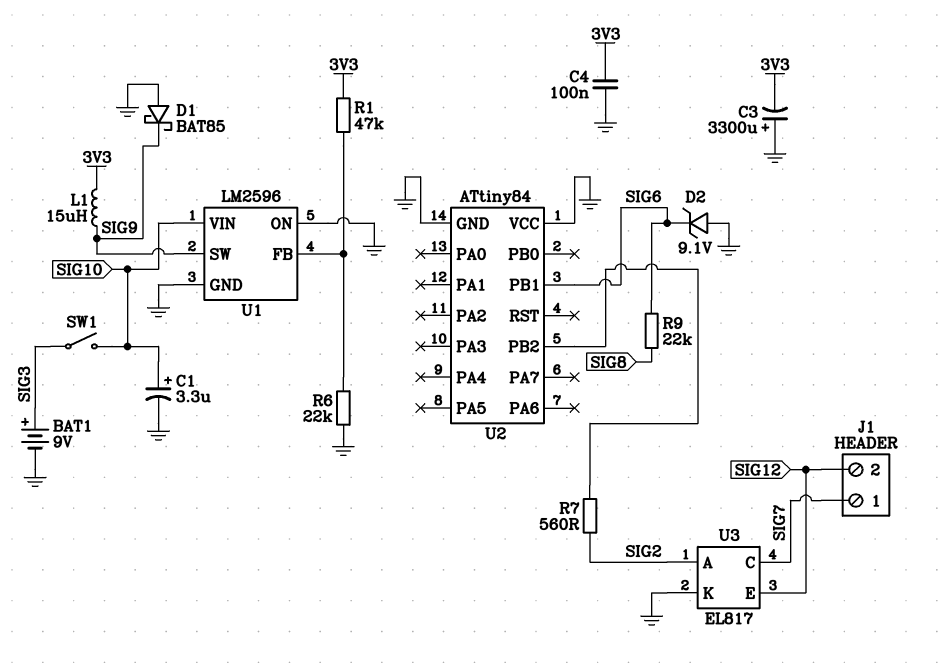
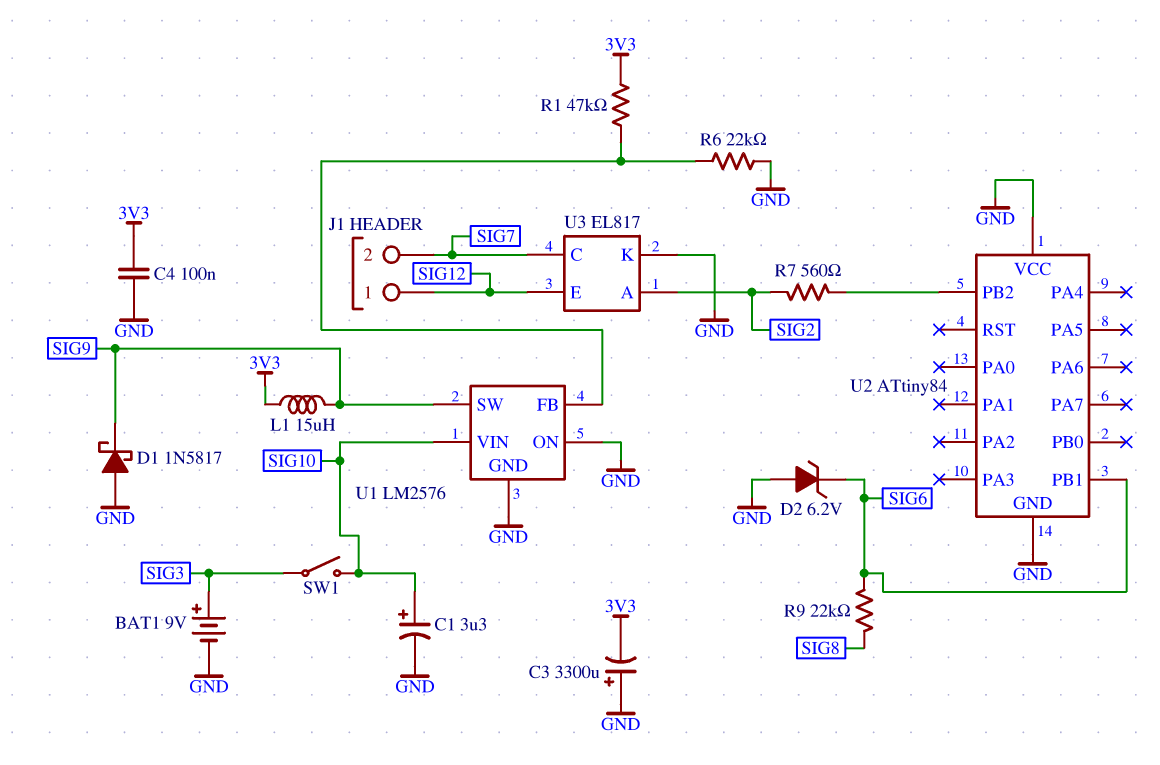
D1: schottky BAT85 (A GND, K SIG9) -> schottky 1N5817 (A GND, K SIG9)
D2: zener 9.1V (A GND, K SIG6) -> zener 6.2V (A GND, K SIG6)
J1 pin 1: SIG7 -> SIG12
J1 pin 2: SIG12 -> SIG7
U1: LM2596 -> LM2576

